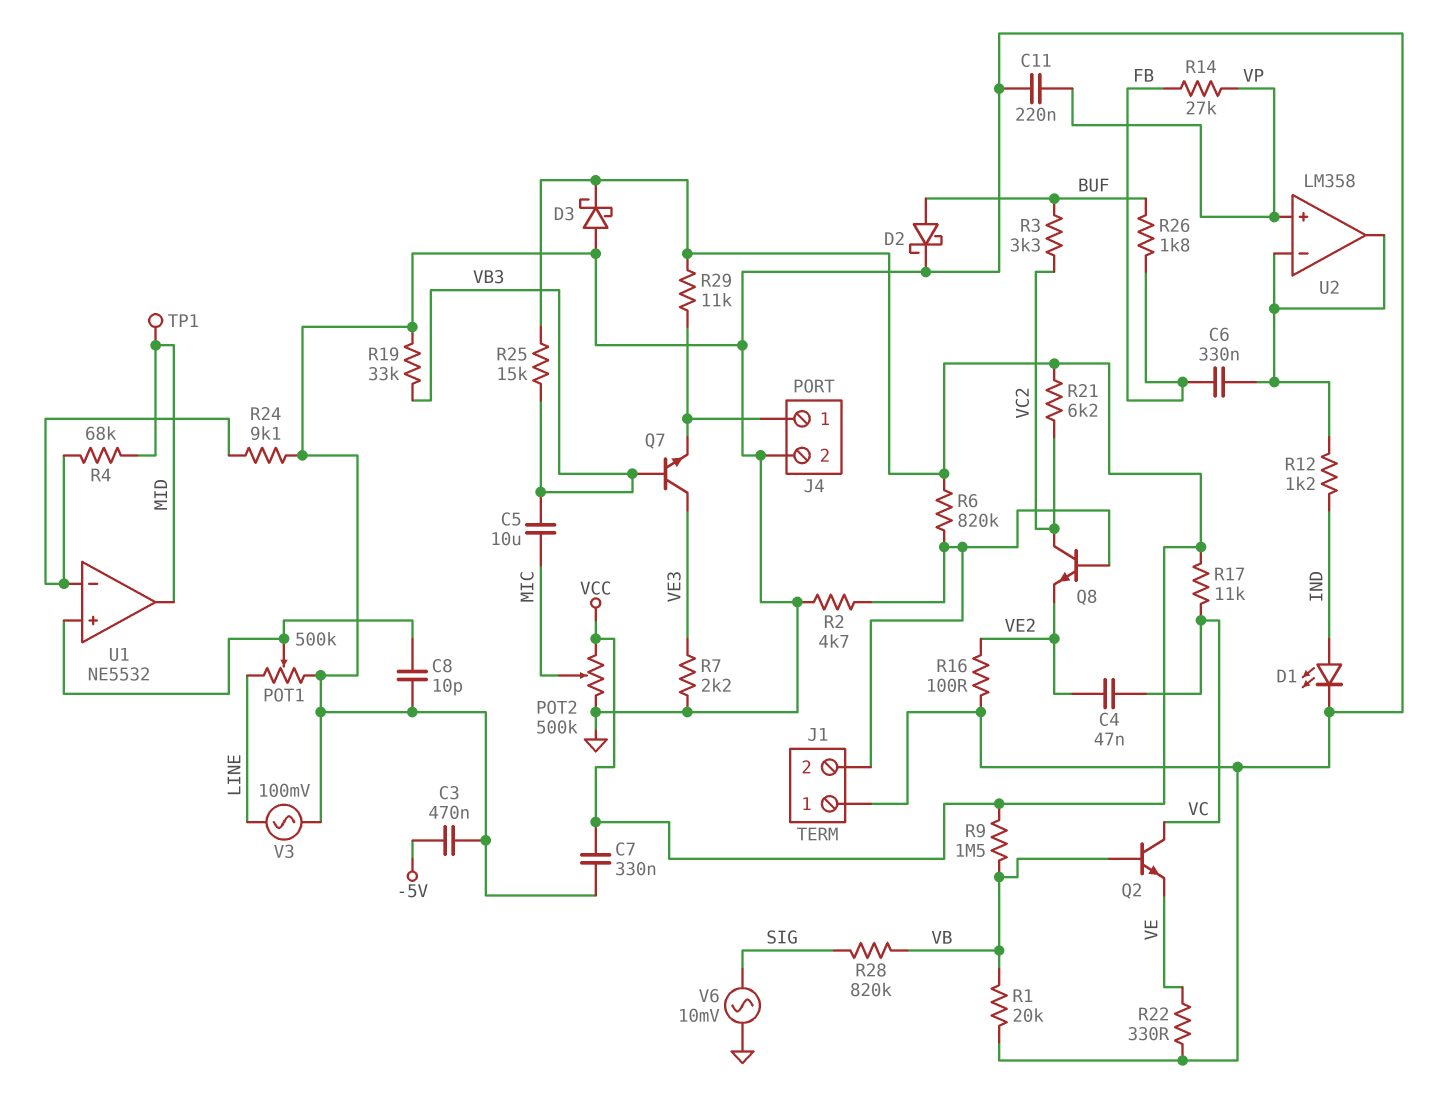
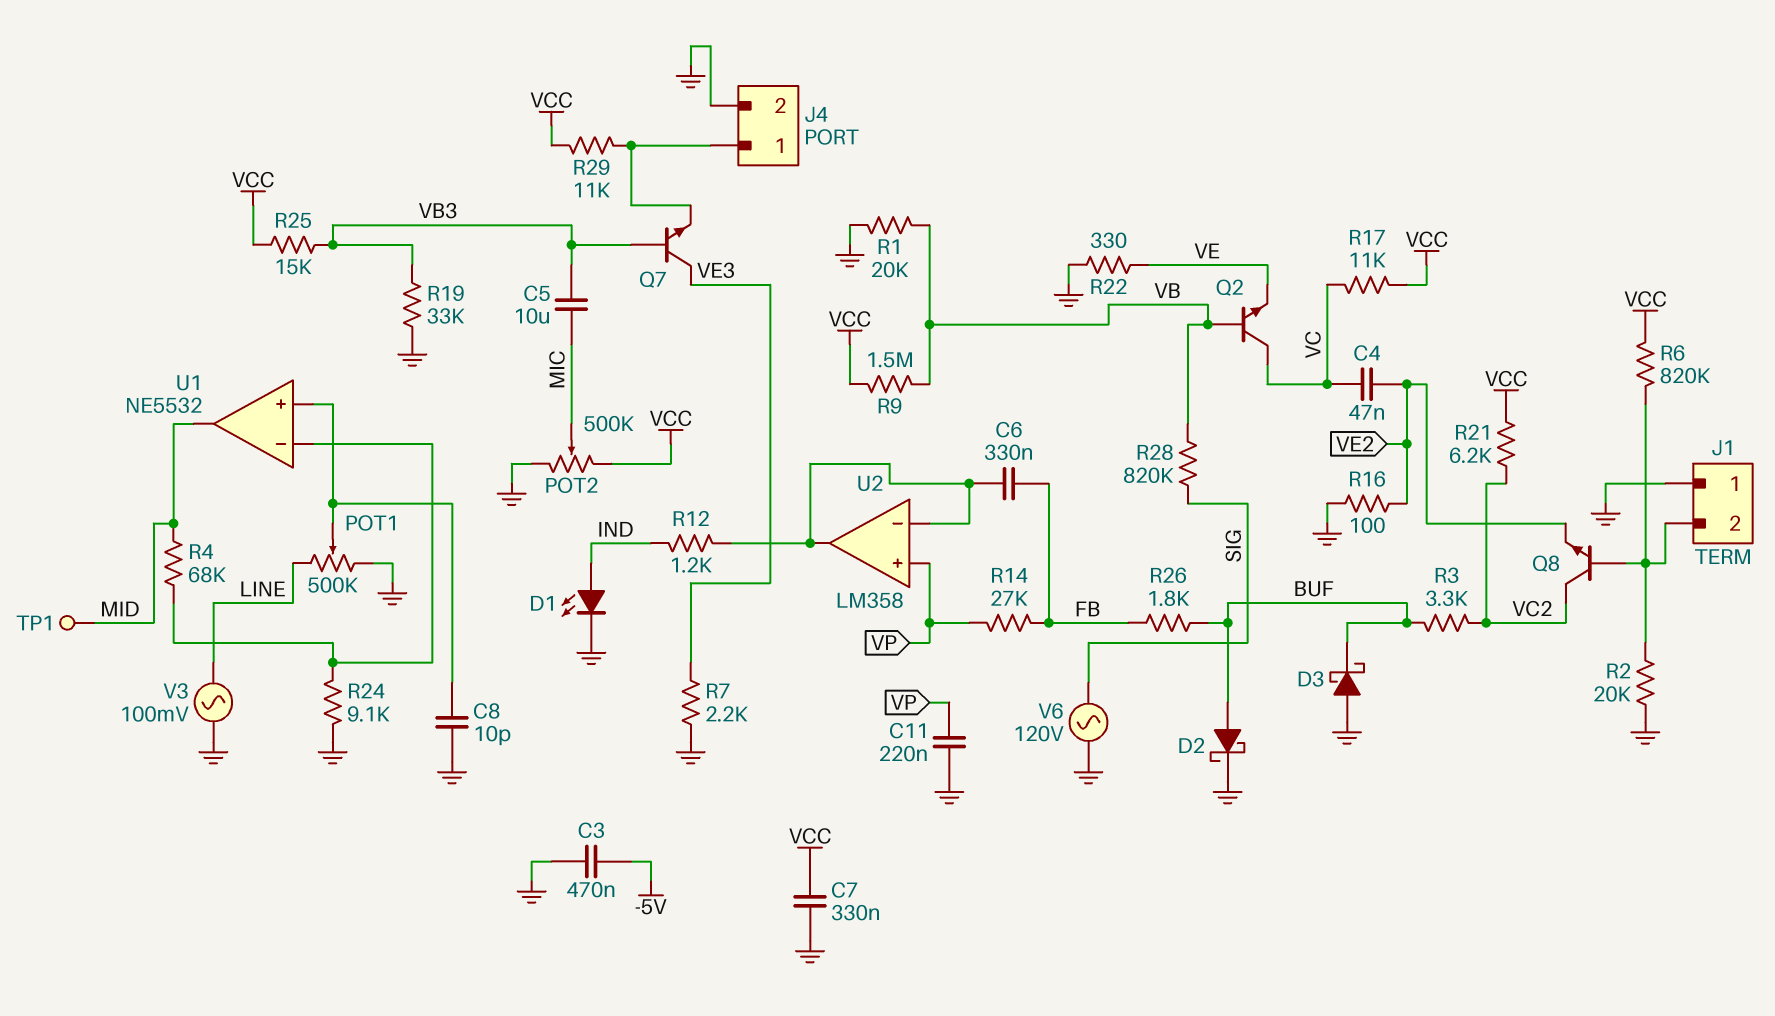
D3: schottky (A GND, K VCC) -> schottky (A GND, K BUF)
R2: 4.7k (GND, J1/2) -> 20k (GND, J1/2)
V6: AC 10mV (GND, SIG) -> AC 120V (GND, SIG)

